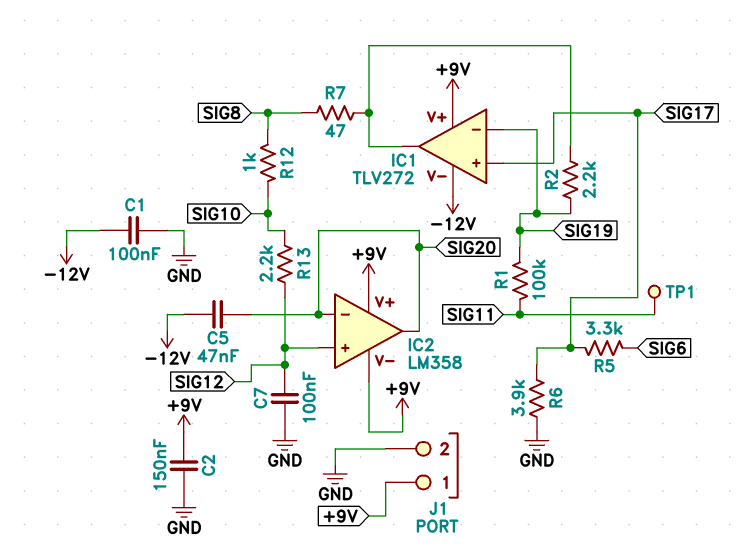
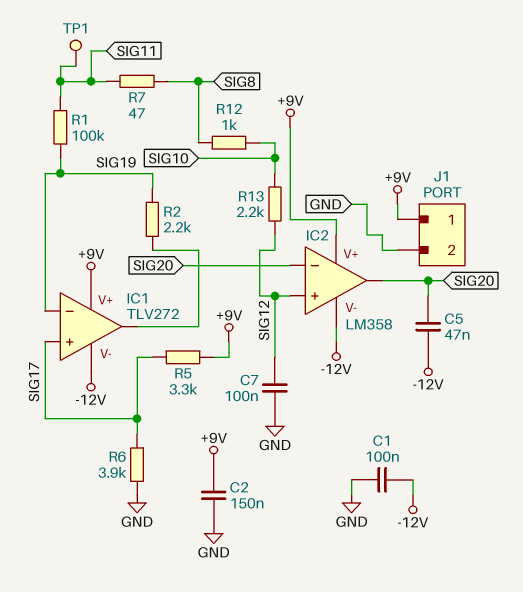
IC2 pin V-: +9V -> -12V
R5: 3.3k (SIG6, SIG17) -> 3.3k (+9V, SIG17)
R7: 47 (IC1/out, SIG8) -> 47 (SIG8, SIG11)

